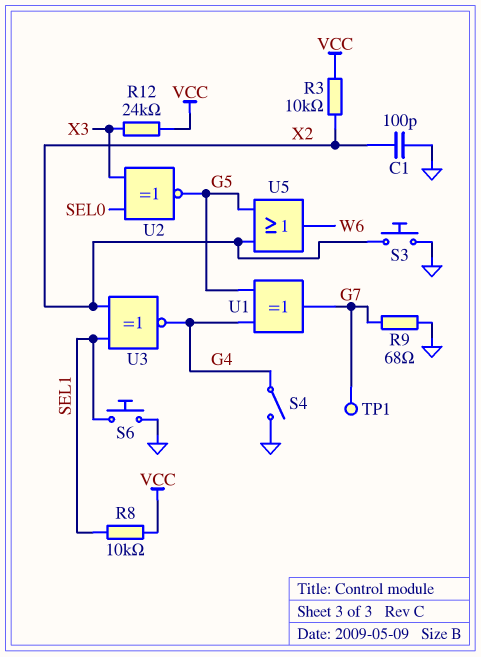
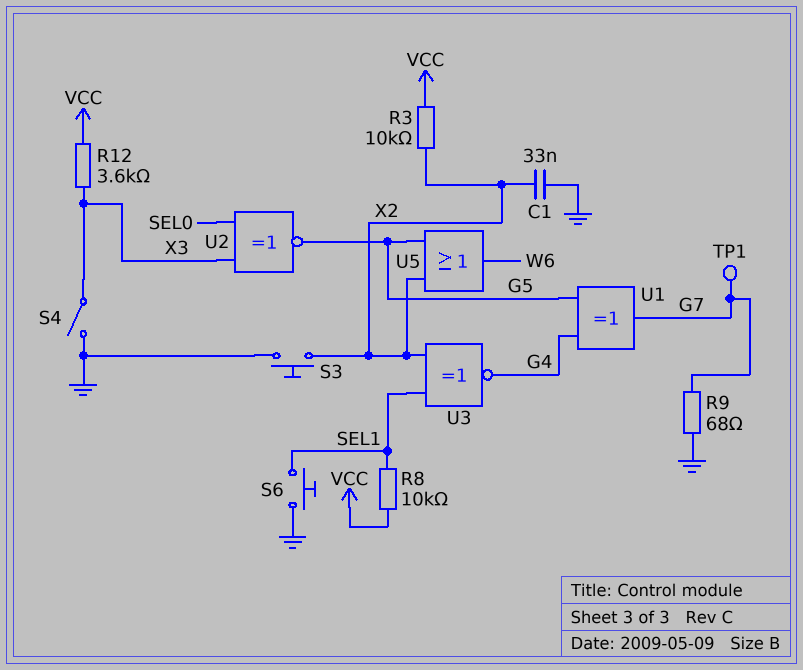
C1: 100pF (GND, X2) -> 33nF (GND, X2)
R12: 24k (VCC, X3) -> 3.6k (VCC, X3)
S4: switch (G4, GND) -> switch (GND, X3)

